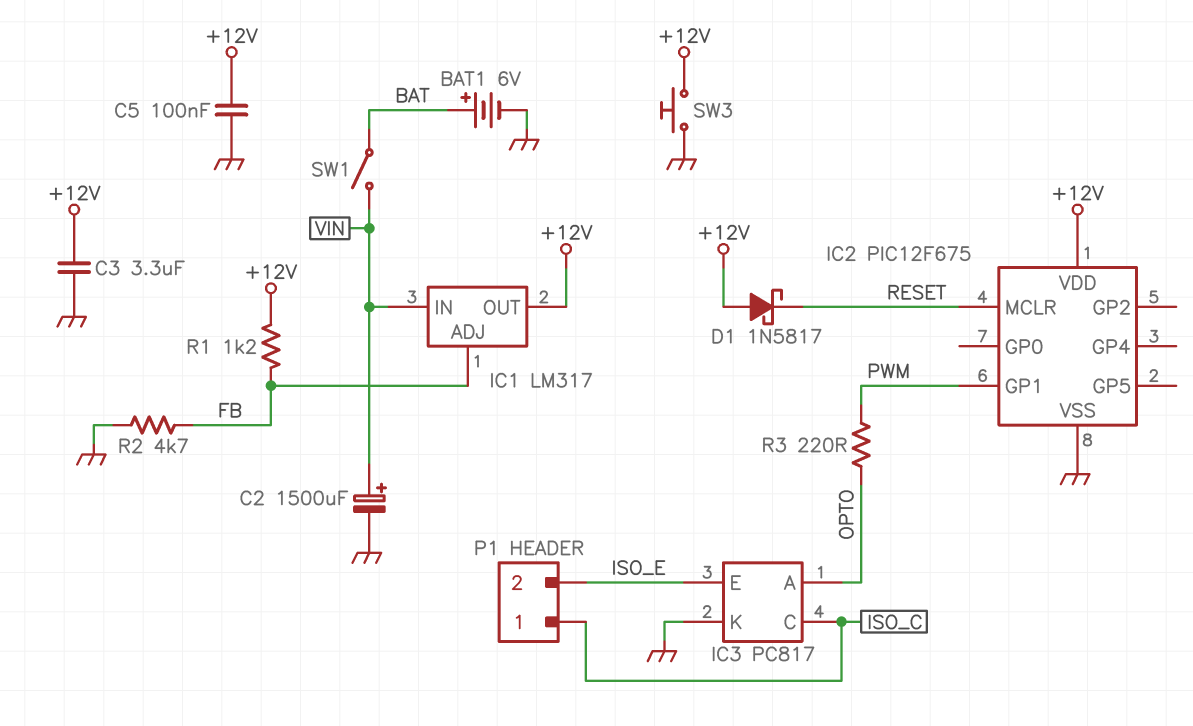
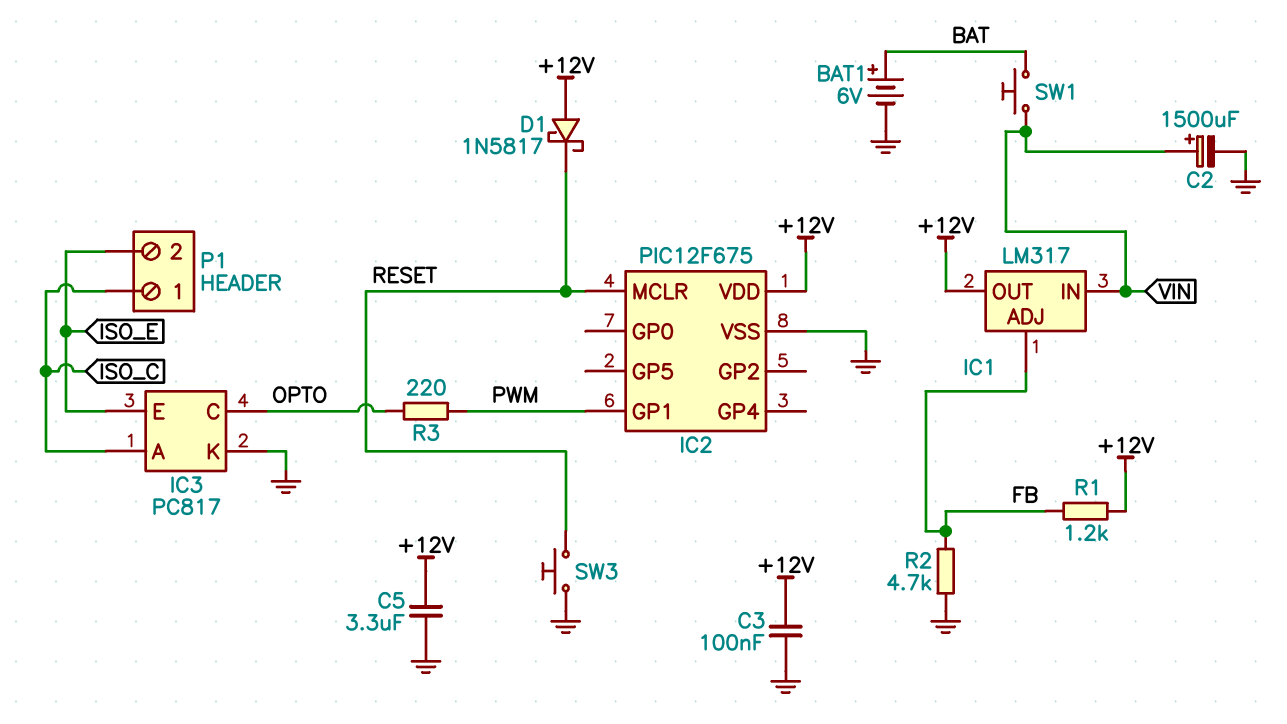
C3: 3.3uF (+12V, GND) -> 100nF (+12V, GND)
C5: 100nF (+12V, GND) -> 3.3uF (+12V, GND)
IC3 pin A: OPTO -> ISO_C
IC3 pin C: ISO_C -> OPTO
SW1: switch (BAT, VIN) -> button (BAT, VIN)
SW3: button (+12V, GND) -> button (GND, RESET)

